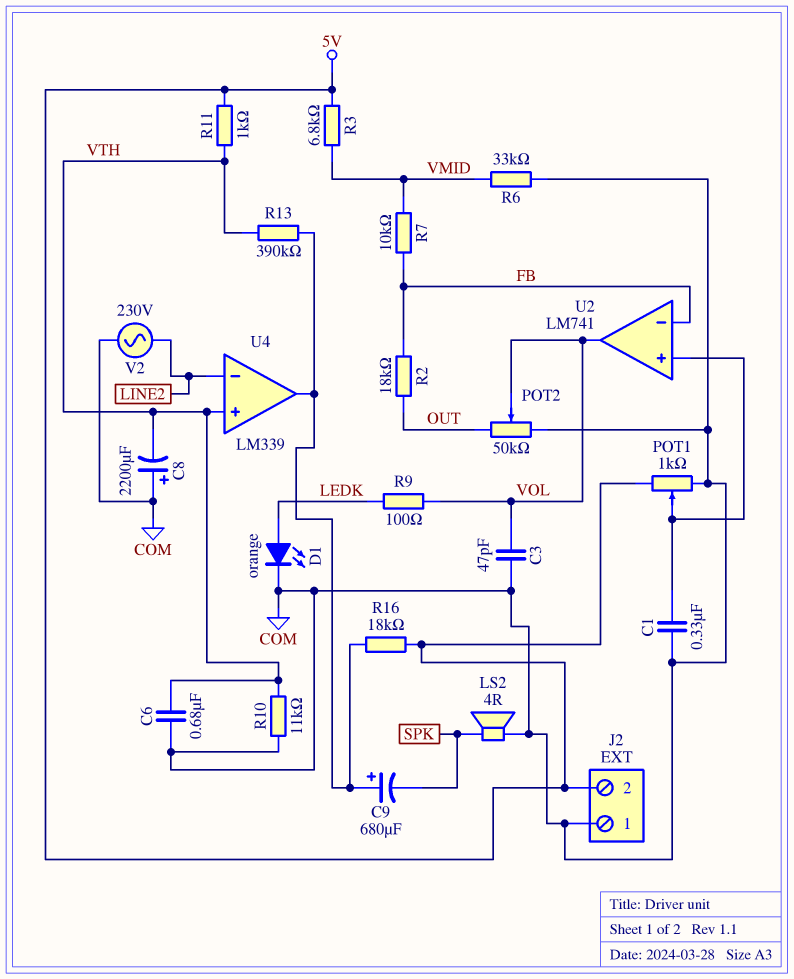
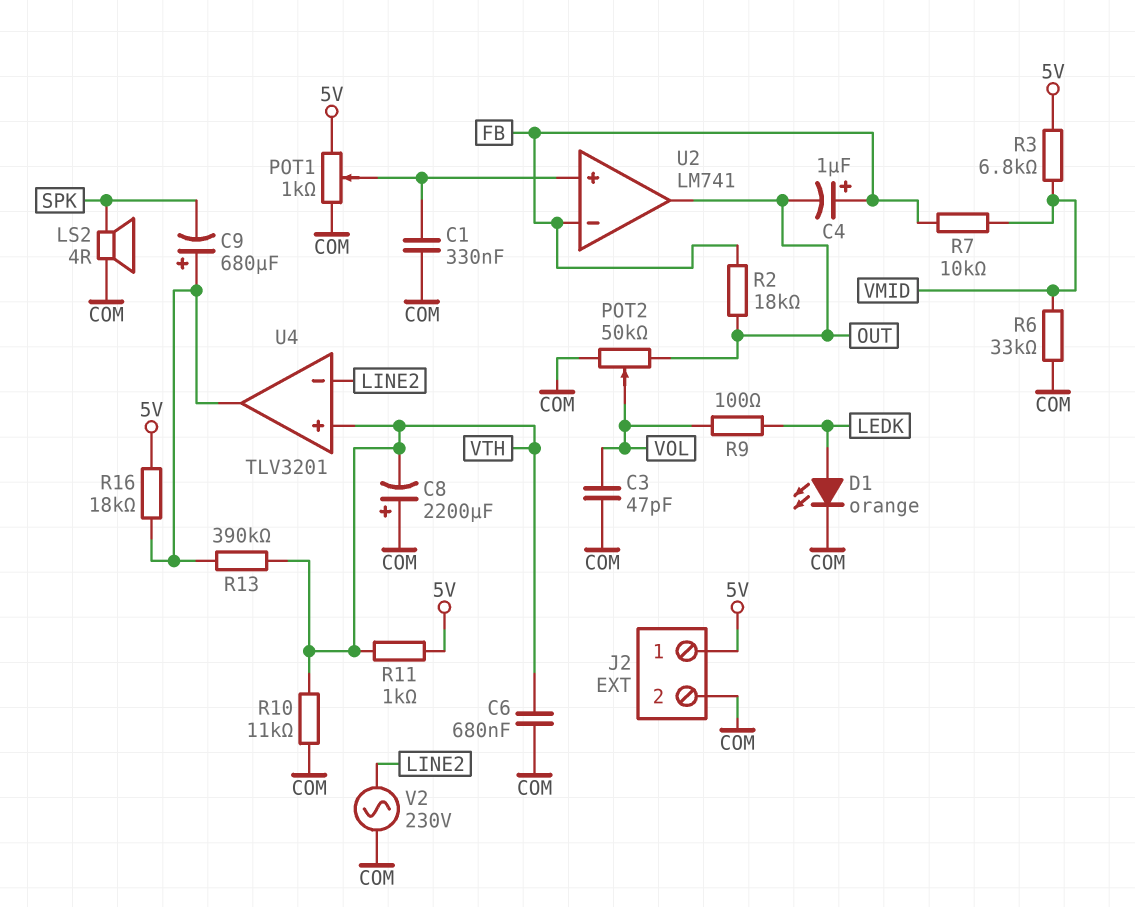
C4: none -> 1uF (plus FB, minus OUT)
J2 pin 1: COM -> 5V
J2 pin 2: 5V -> COM
U2 pin out: VOL -> OUT
U4: LM339 -> TLV3201

